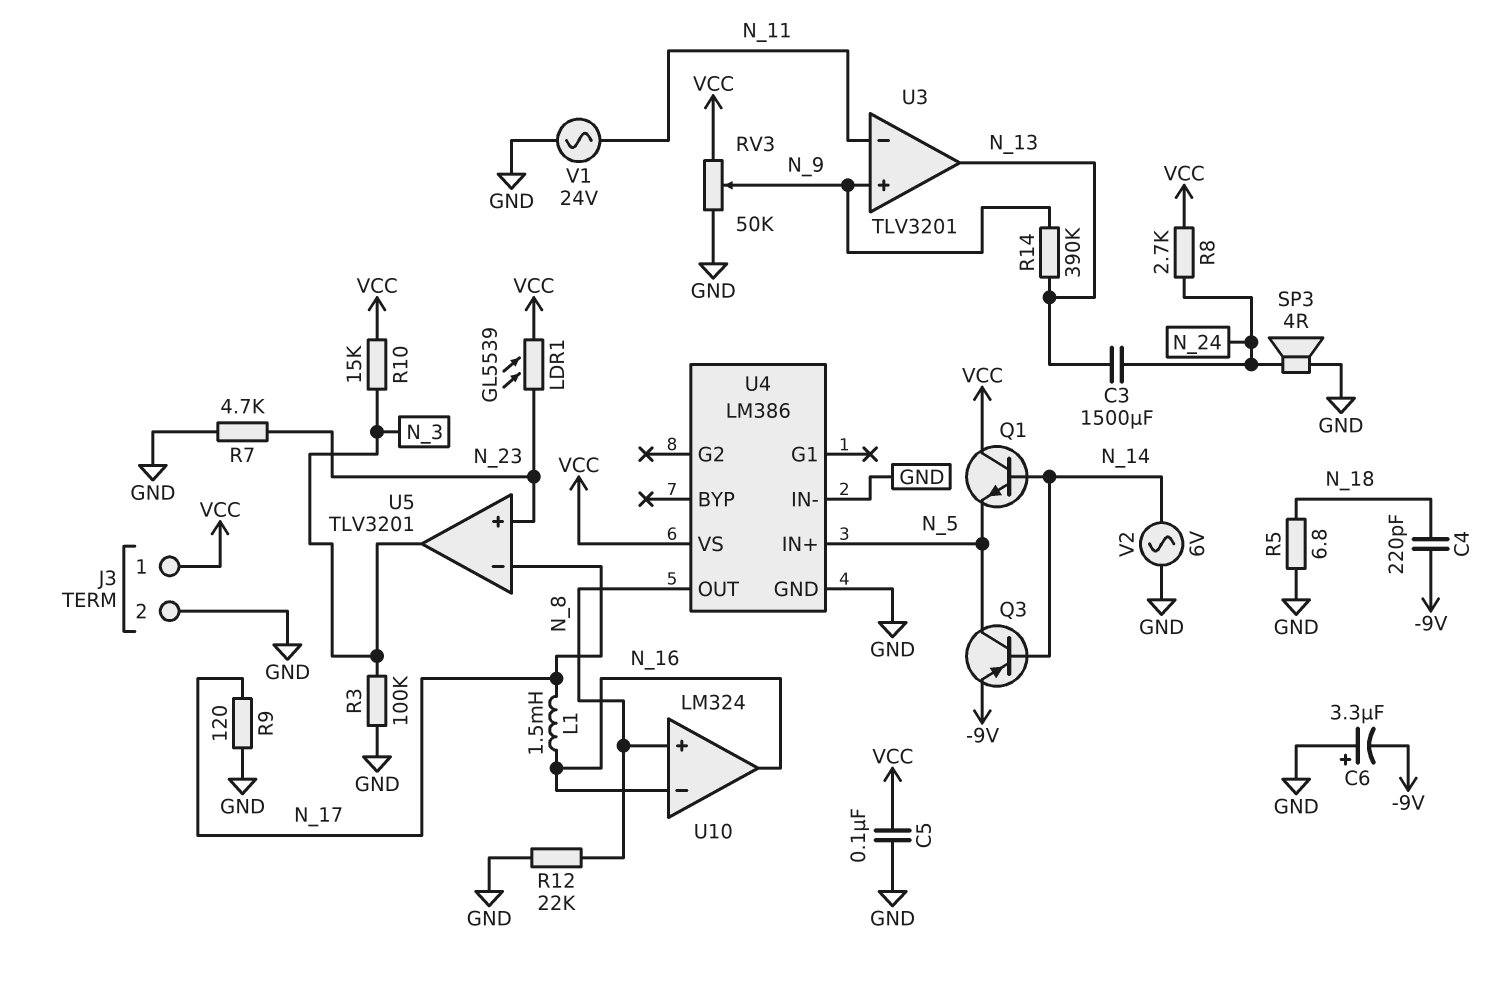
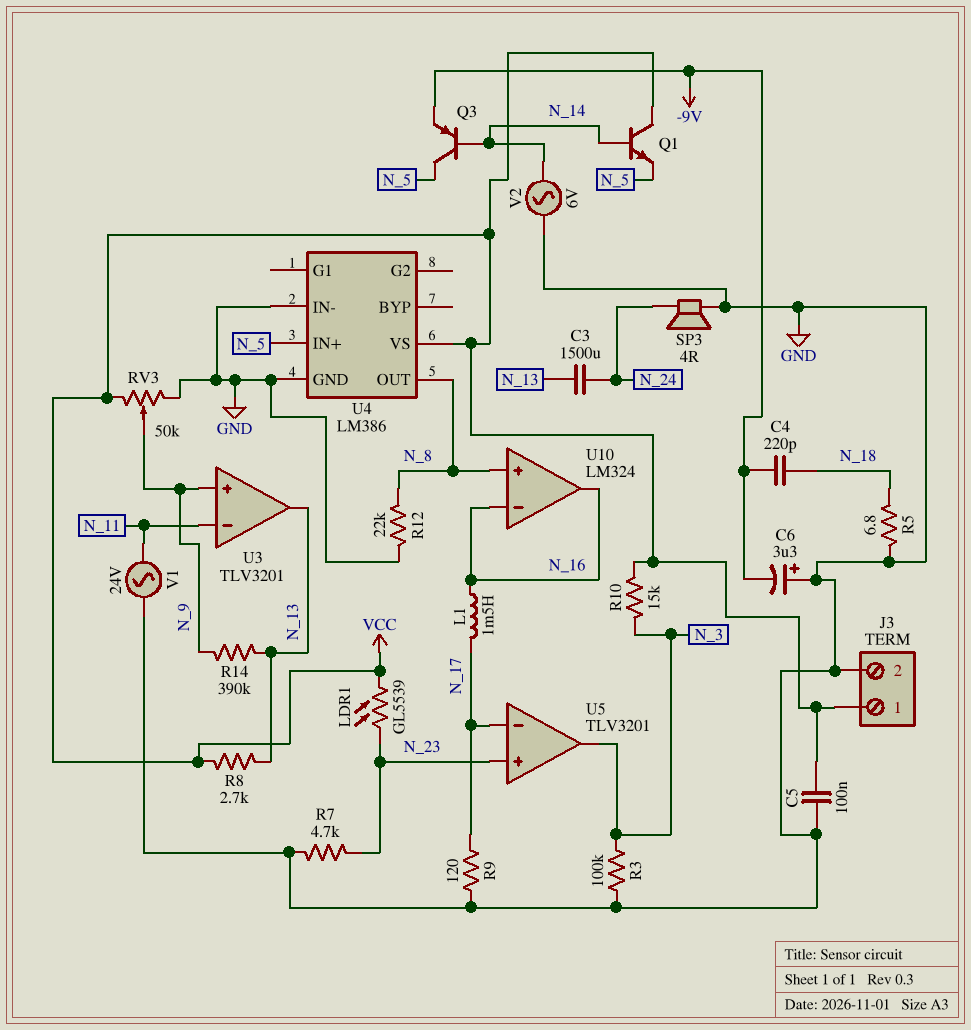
R8: 2.7k (N_24, VCC) -> 2.7k (N_13, VCC)

